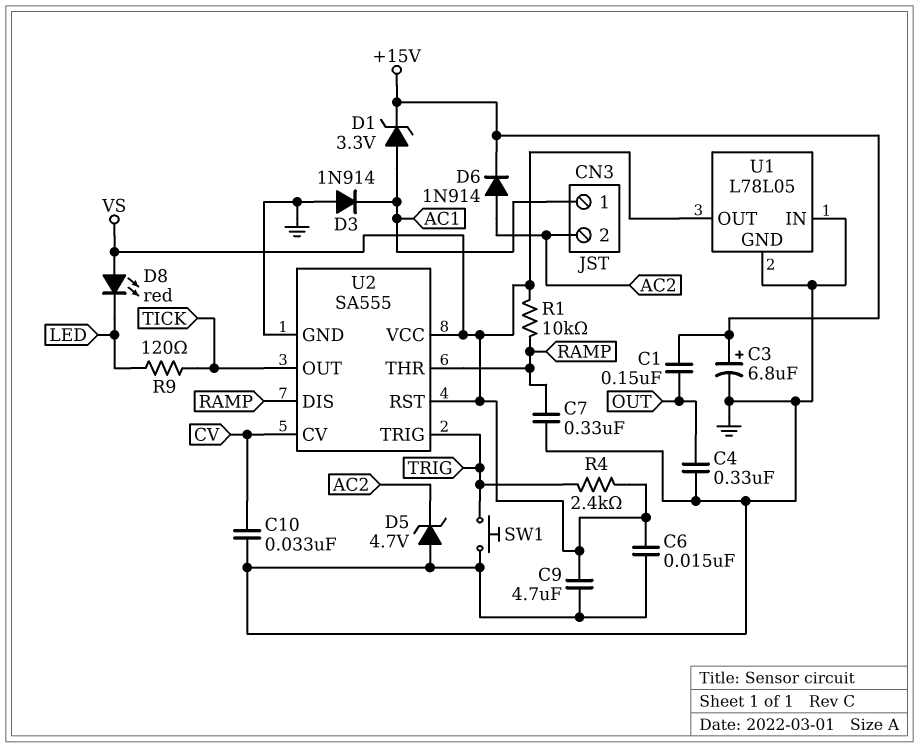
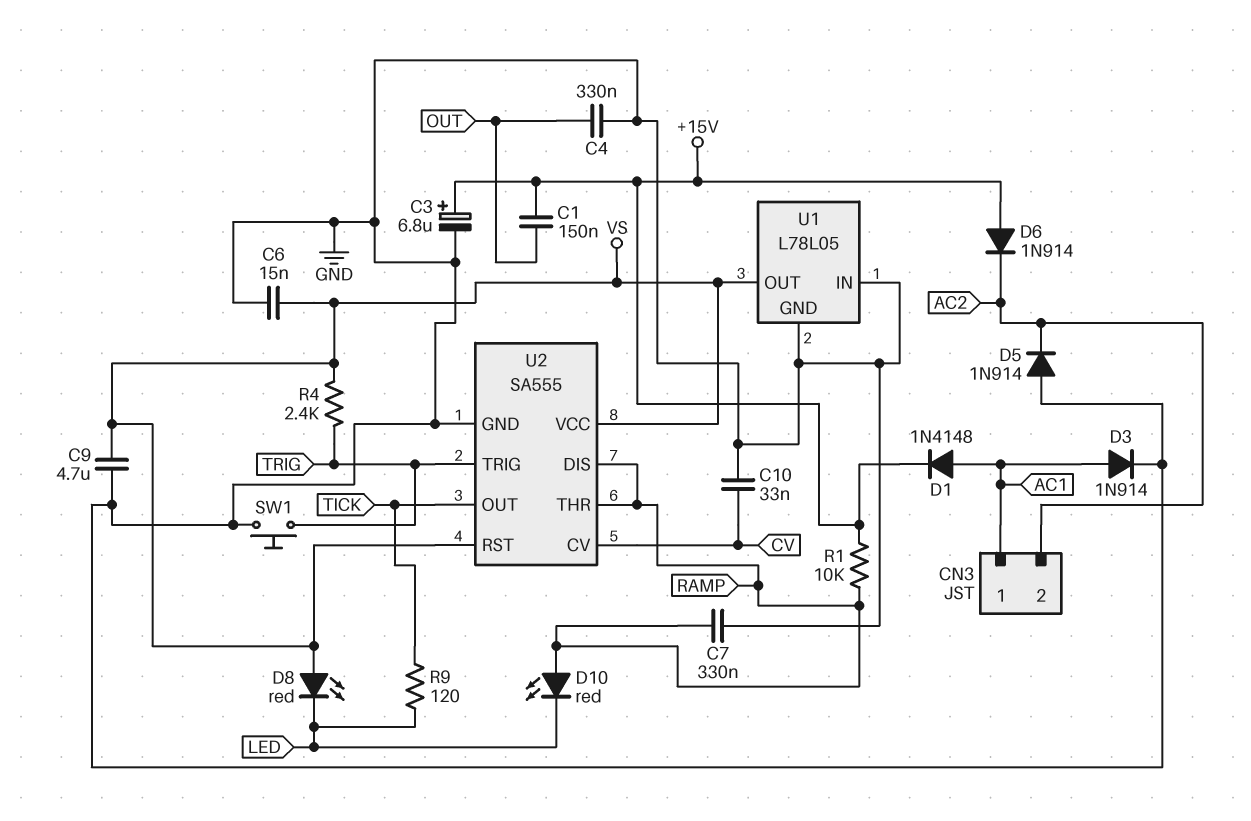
D1: zener 3.3V (A AC1, K +15V) -> diode 1N4148 (A AC1, K +15V)
D3: diode 1N914 (A GND, K AC1) -> diode 1N914 (A AC1, K GND)
D5: zener 4.7V (A GND, K AC2) -> diode 1N914 (A GND, K AC2)
D6: diode 1N914 (A AC2, K +15V) -> diode 1N914 (A +15V, K AC2)
D10: none -> LED red (A RAMP, K LED)
R1: 10k (RAMP, VS) -> 10k (+15V, RAMP)

